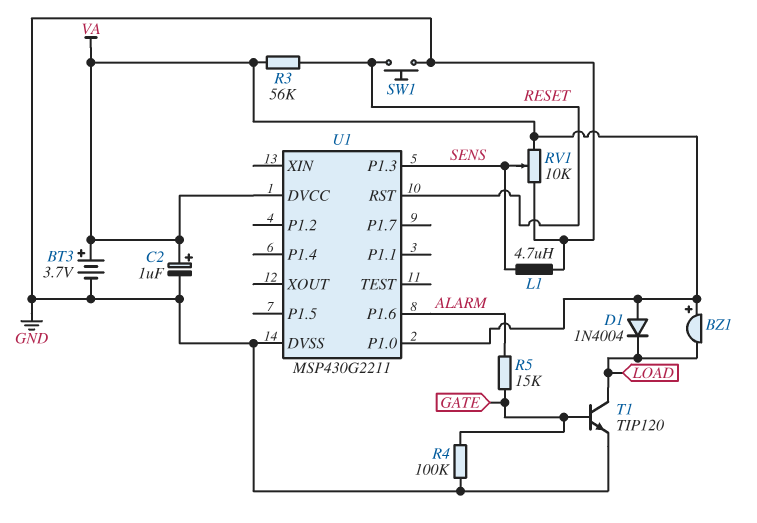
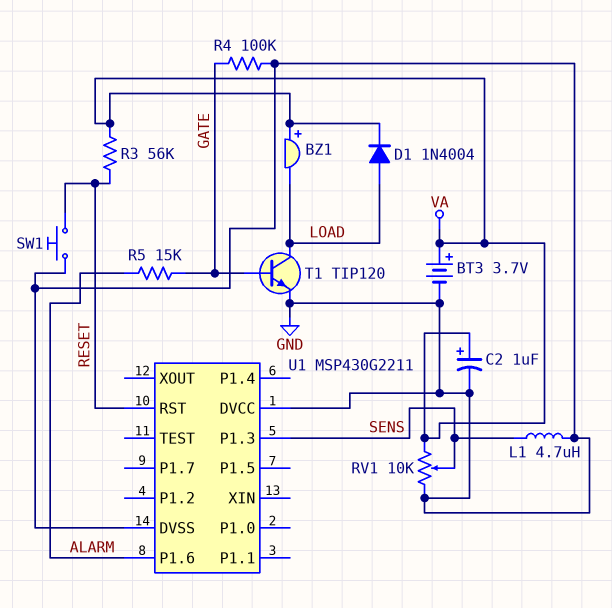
D1: diode 1N4004 (A VA, K LOAD) -> diode 1N4004 (A LOAD, K VA)
U1 pin DVCC: VA -> GND
U1 pin P1.0: VA -> none

